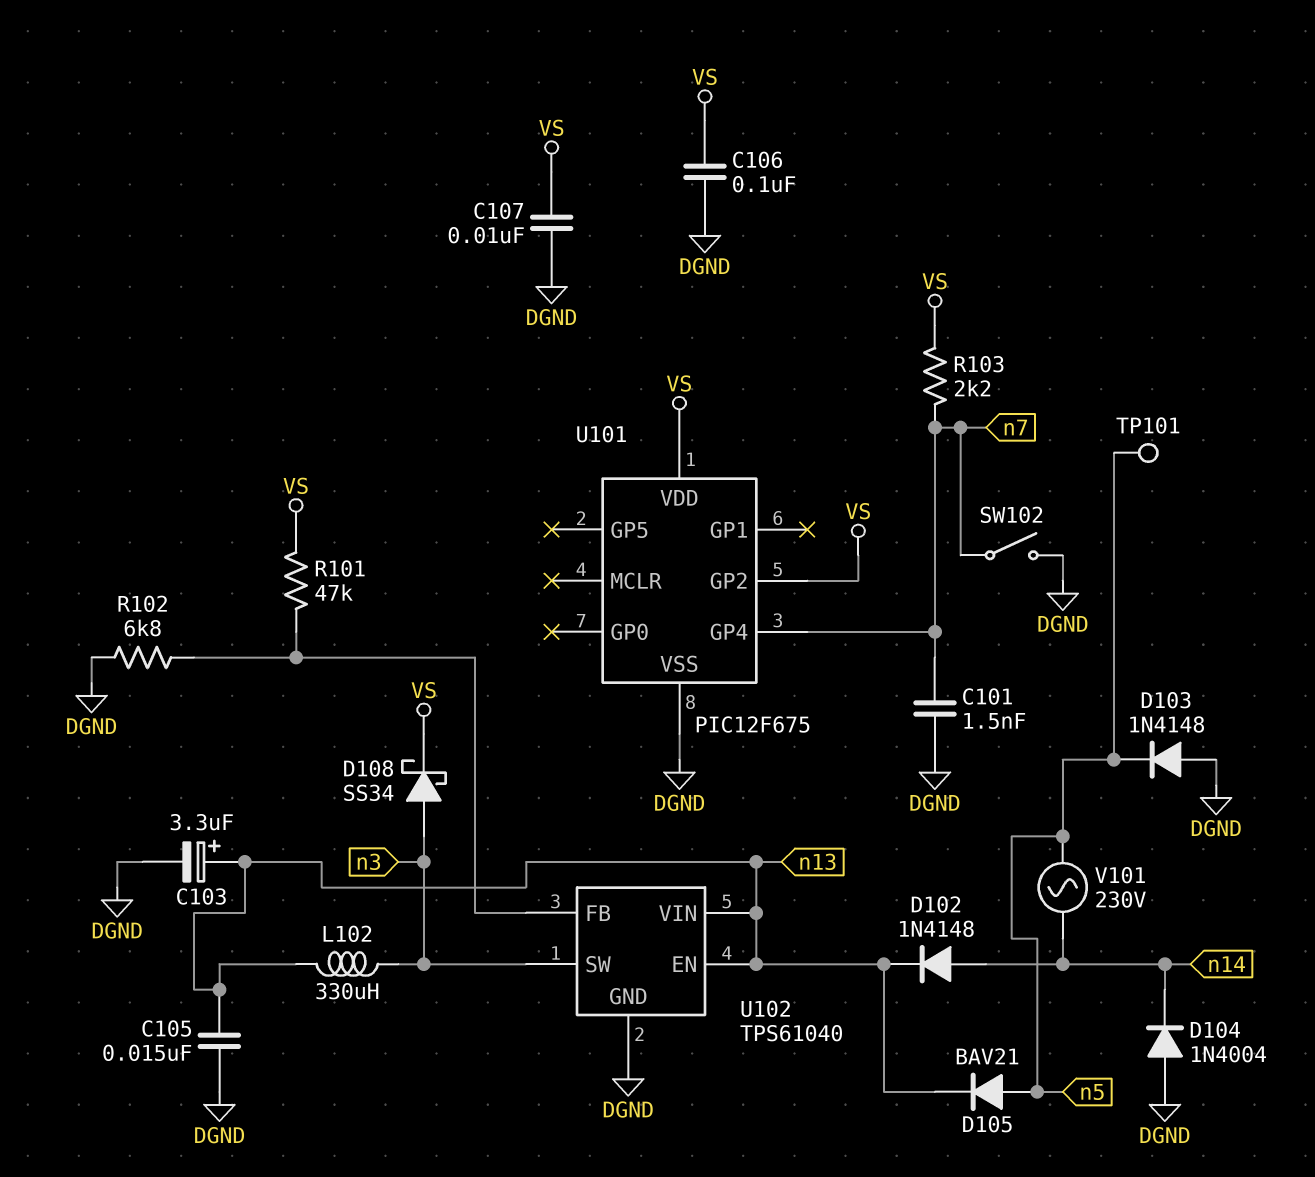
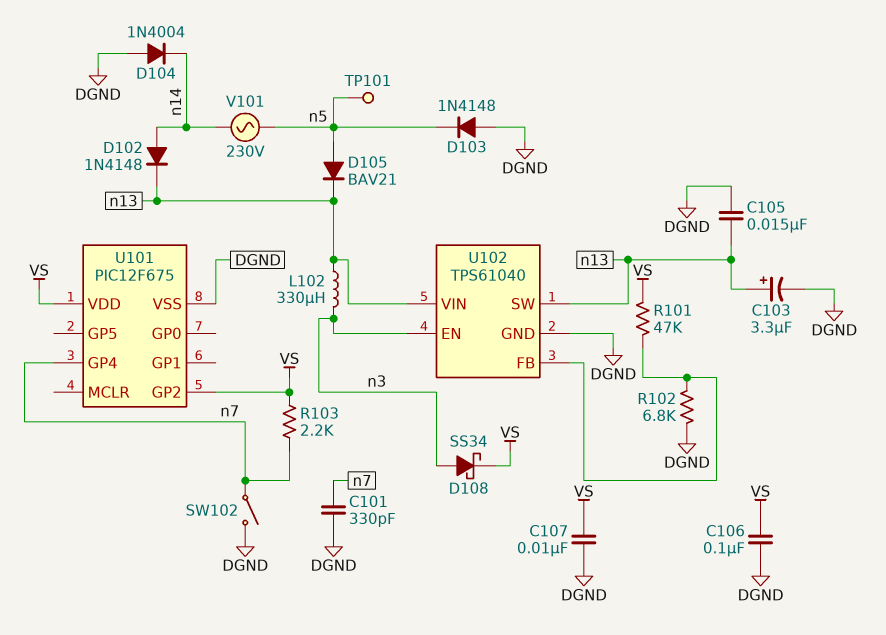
C101: 1.5nF (DGND, n7) -> 330pF (DGND, n7)
U102 pin EN: n13 -> n3
U102 pin SW: n3 -> n13

